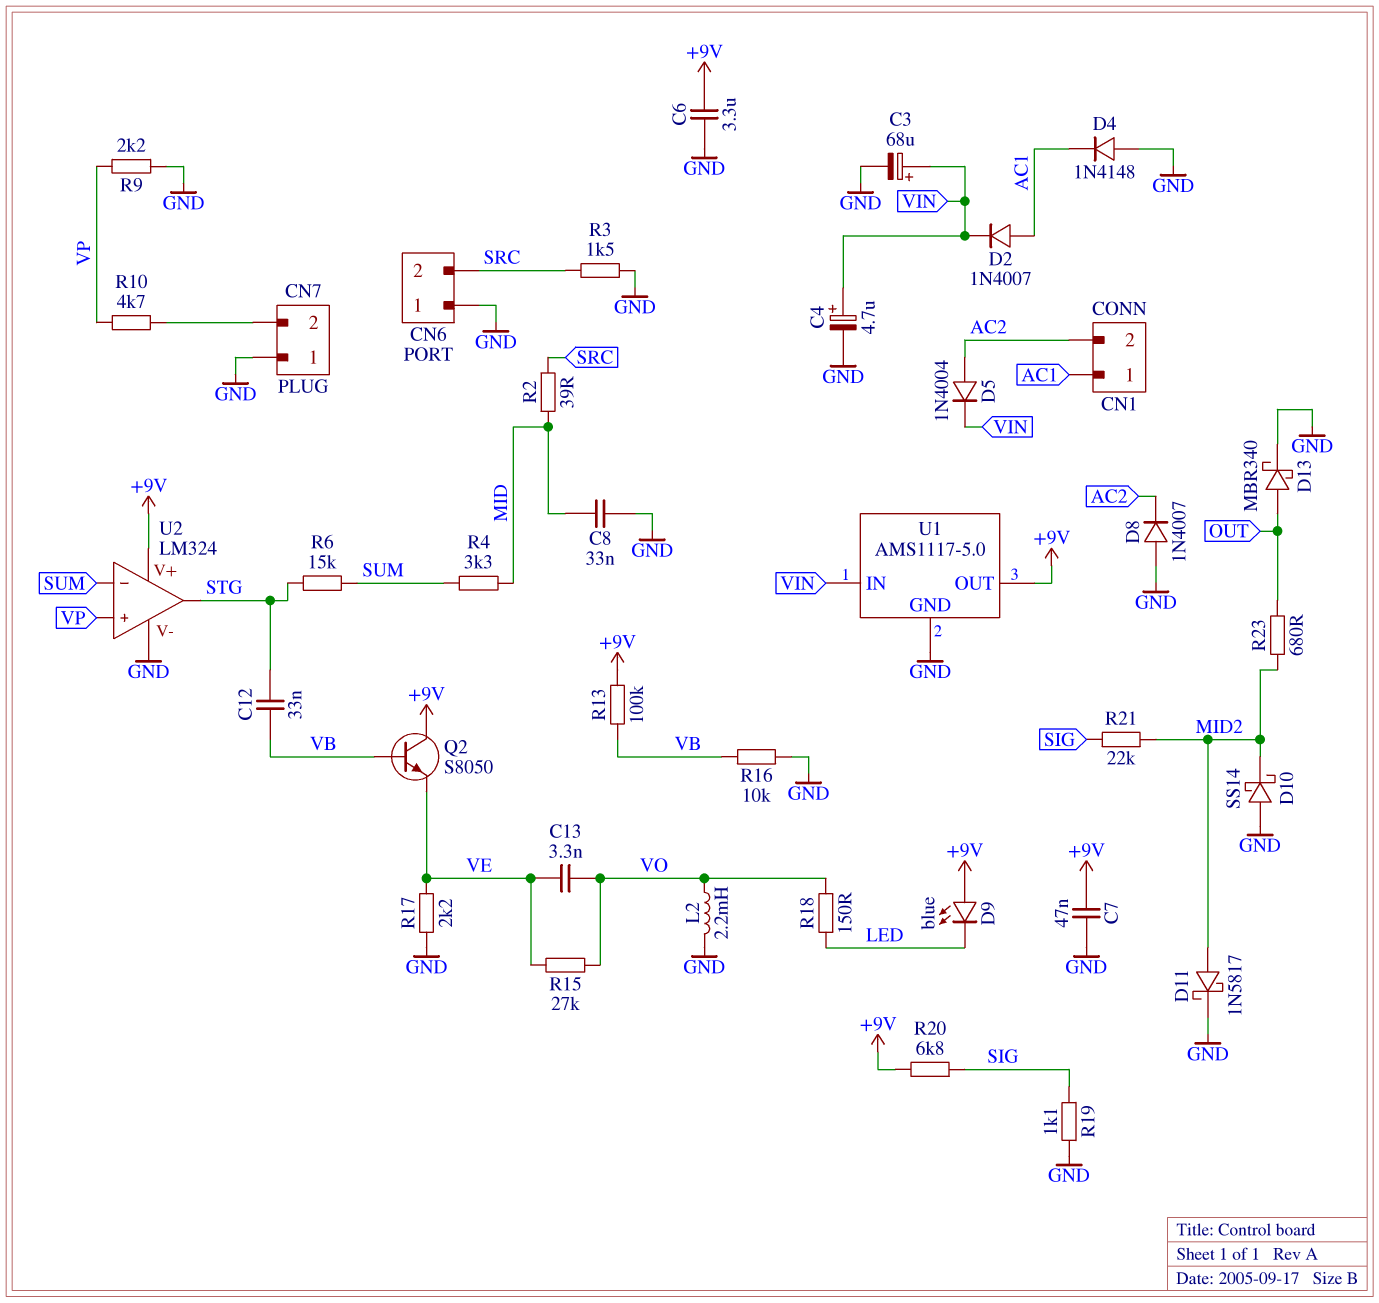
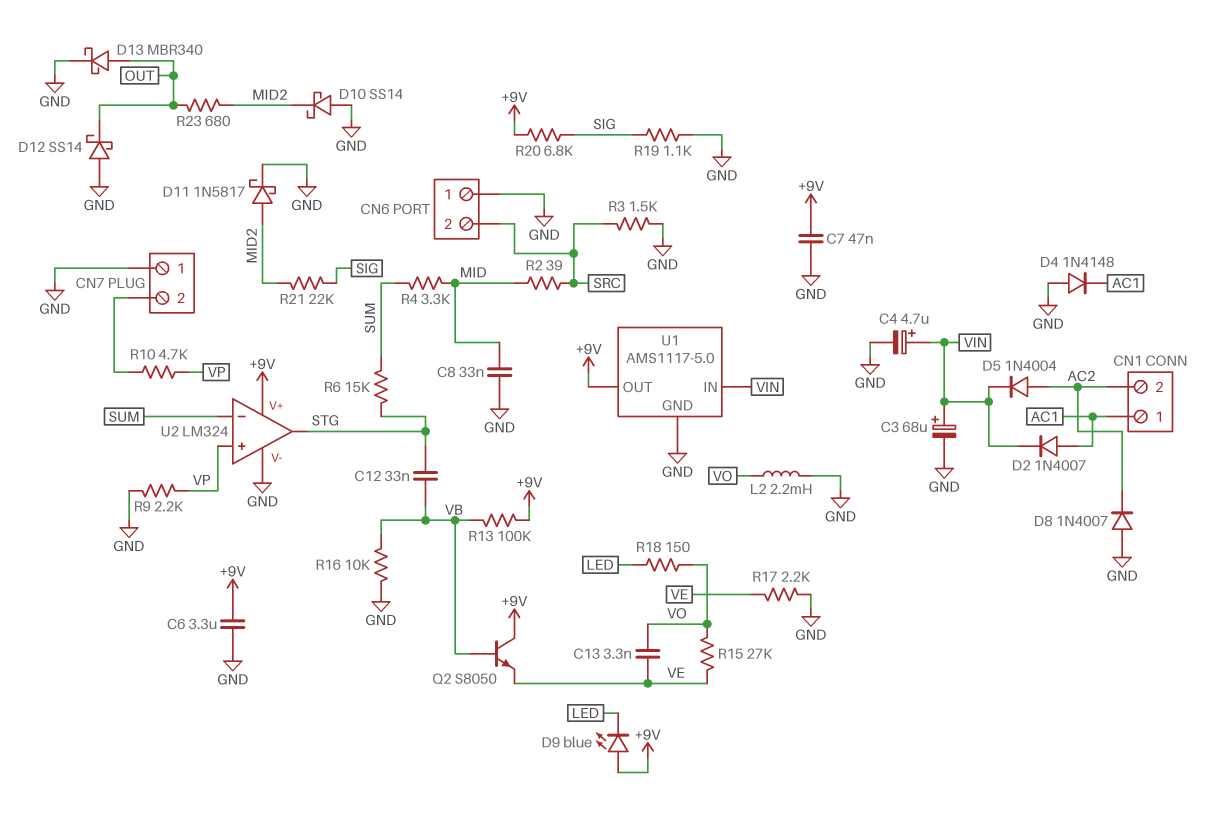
D12: none -> schottky SS14 (A GND, K OUT)

